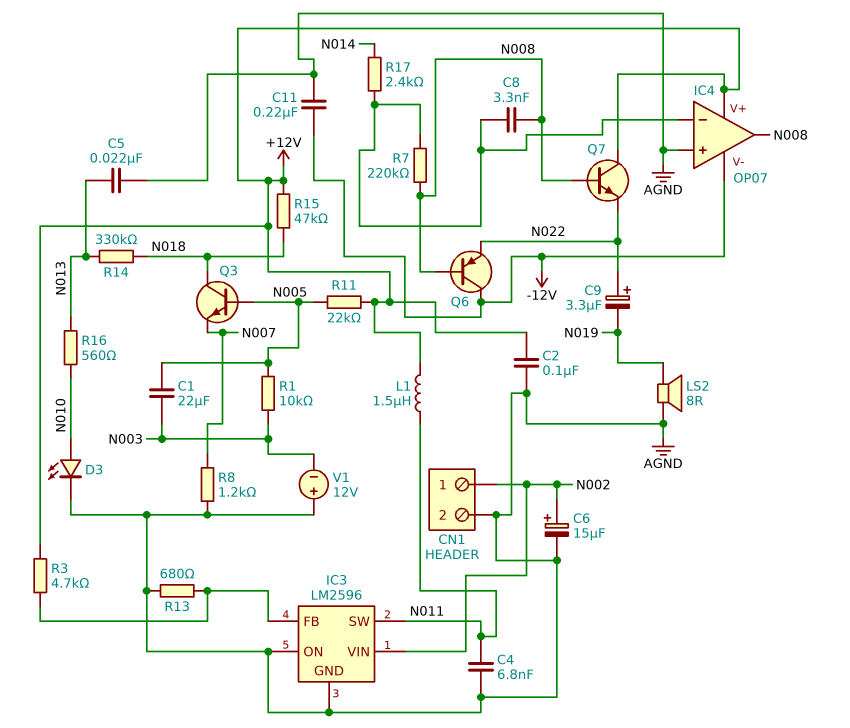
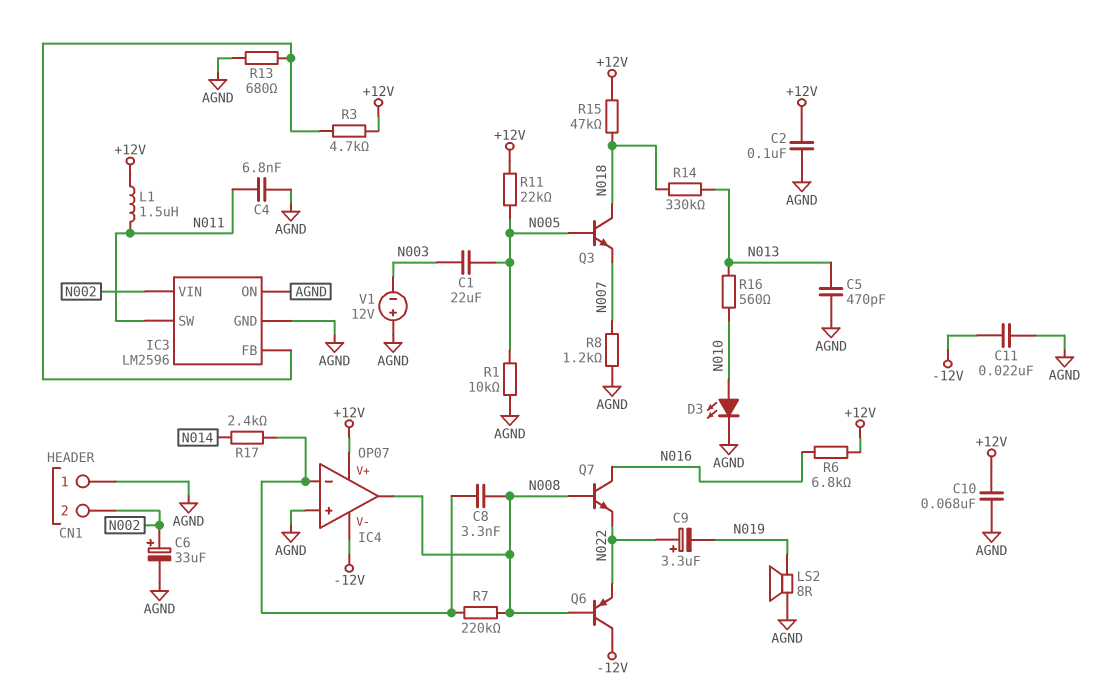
C5: 22nF (AGND, N013) -> 470pF (AGND, N013)
C6: 15uF (plus N002, minus AGND) -> 33uF (plus N002, minus AGND)
C10: none -> 68nF (+12V, AGND)
C11: 220nF (-12V, AGND) -> 22nF (-12V, AGND)
CN1 pin 1: N002 -> AGND
CN1 pin 2: AGND -> N002
Q7: NPN (B N008, C +12V, E N022) -> NPN (B N008, C N016, E N022)
R1: 10k (N003, N005) -> 10k (AGND, N005)
R6: none -> 6.8k (+12V, N016)

